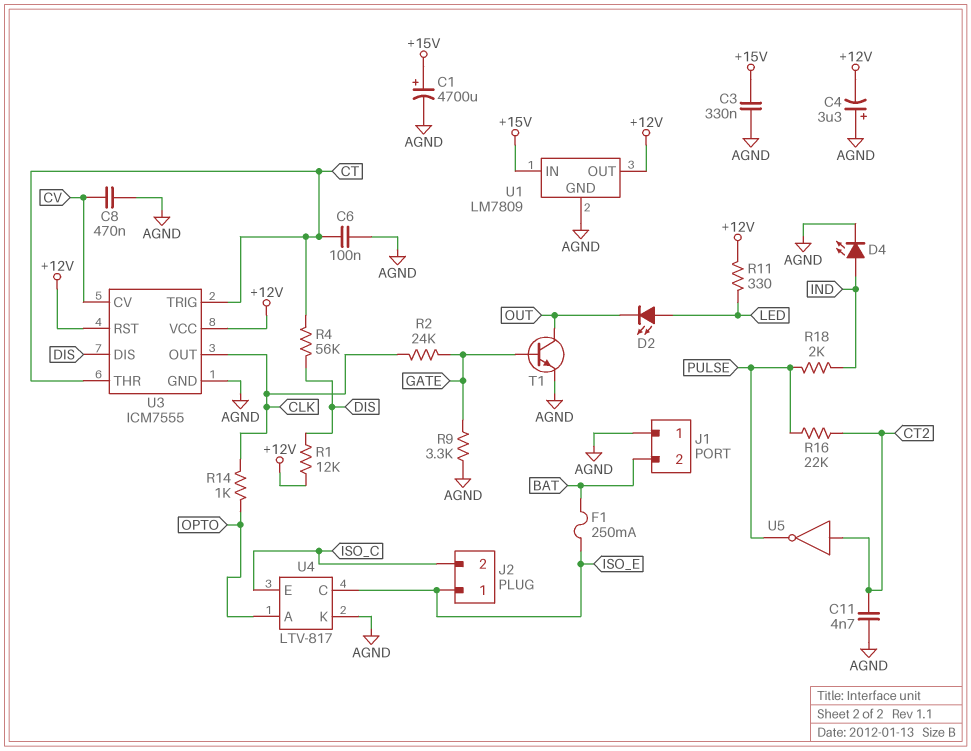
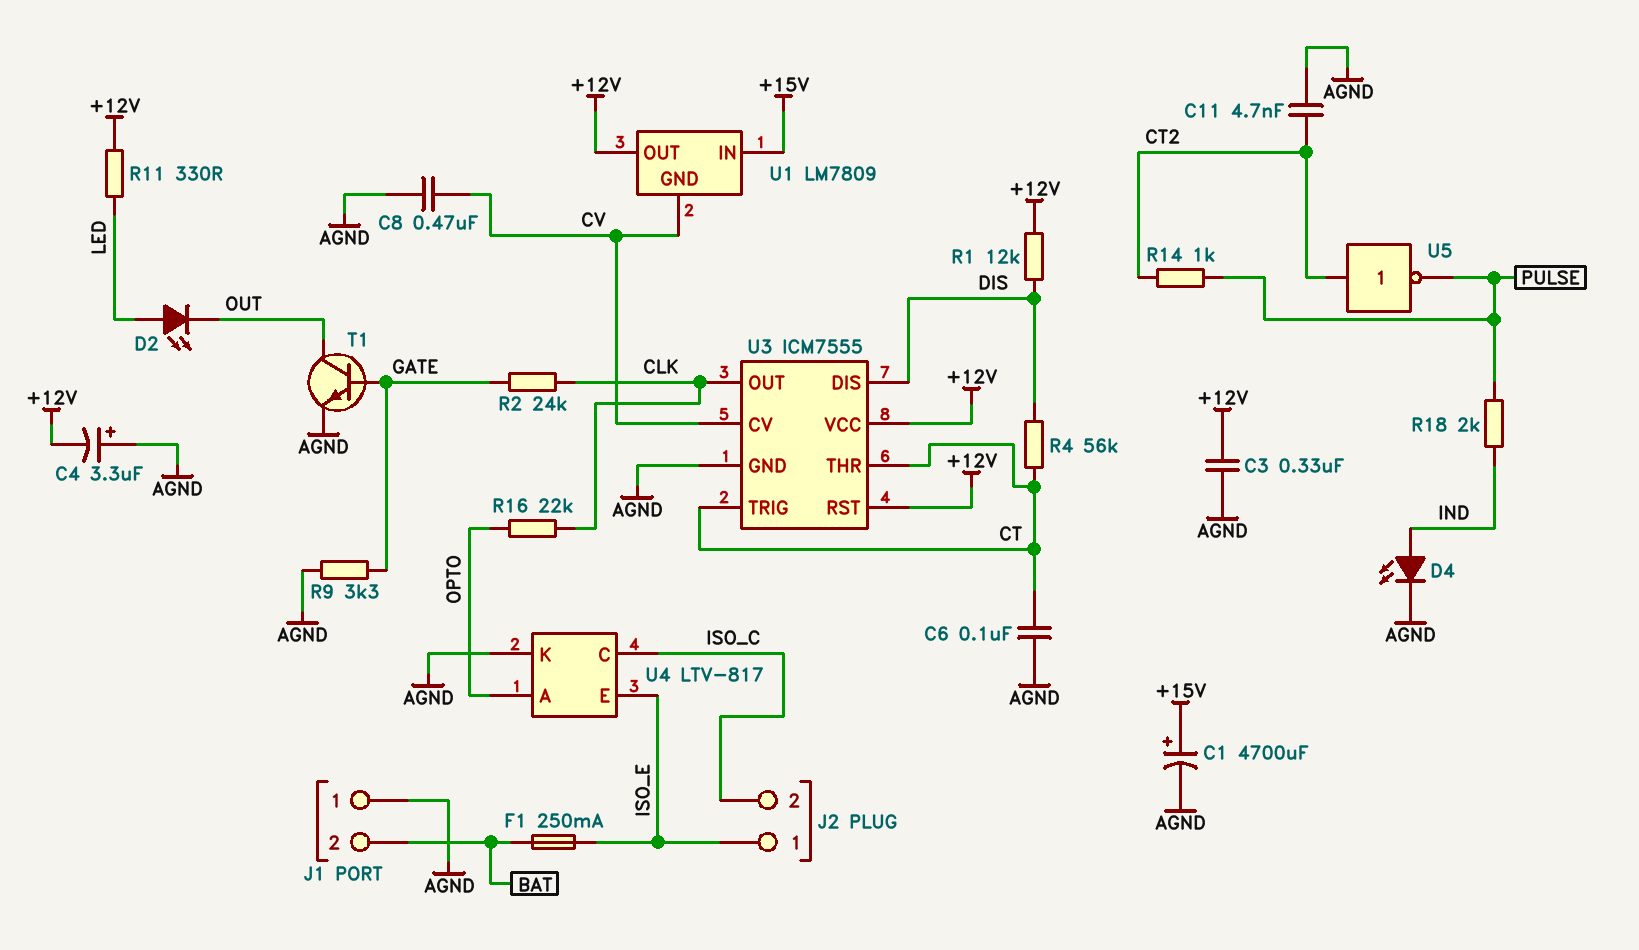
C3: 330nF (+15V, AGND) -> 330nF (+12V, AGND)
R14: 1k (CLK, OPTO) -> 1k (CT2, PULSE)
R16: 22k (CT2, PULSE) -> 22k (CLK, OPTO)
U1 pin GND: AGND -> CV
U4 pin C: ISO_E -> ISO_C
U4 pin E: ISO_C -> ISO_E

